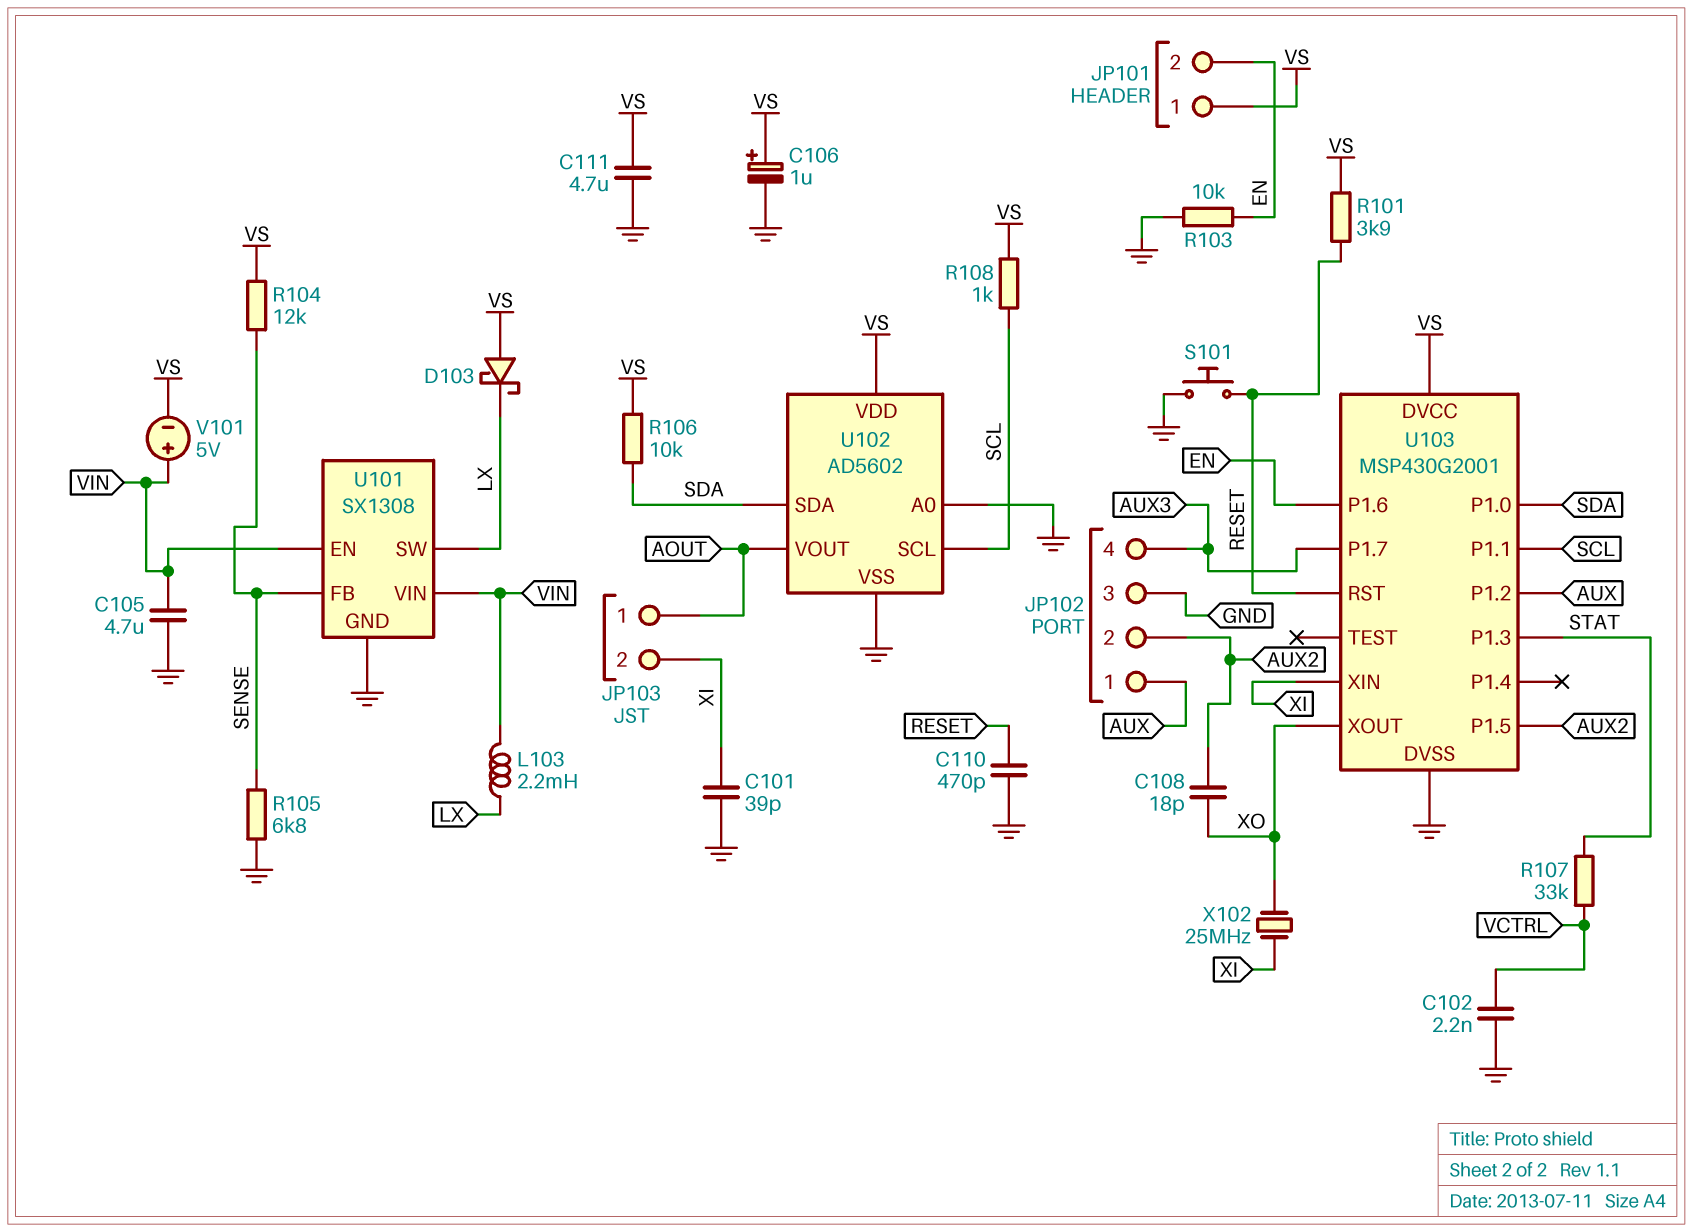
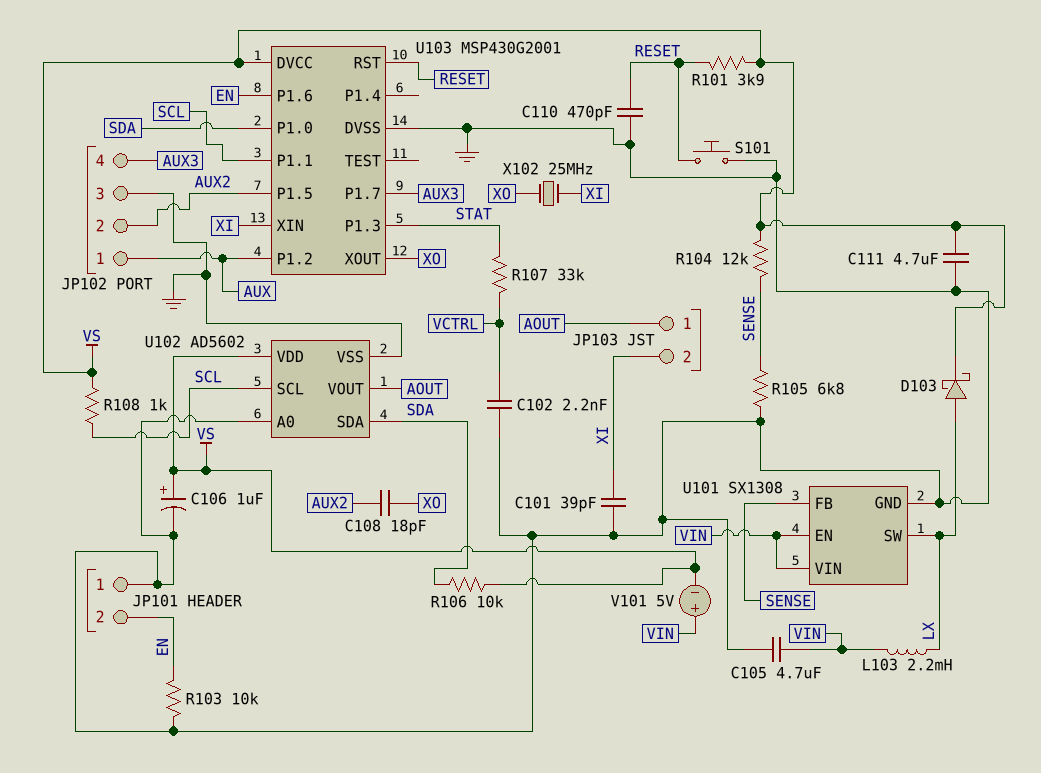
D103: schottky (A VS, K LX) -> schottky (A LX, K VS)
JP101 pin 1: VS -> GND

